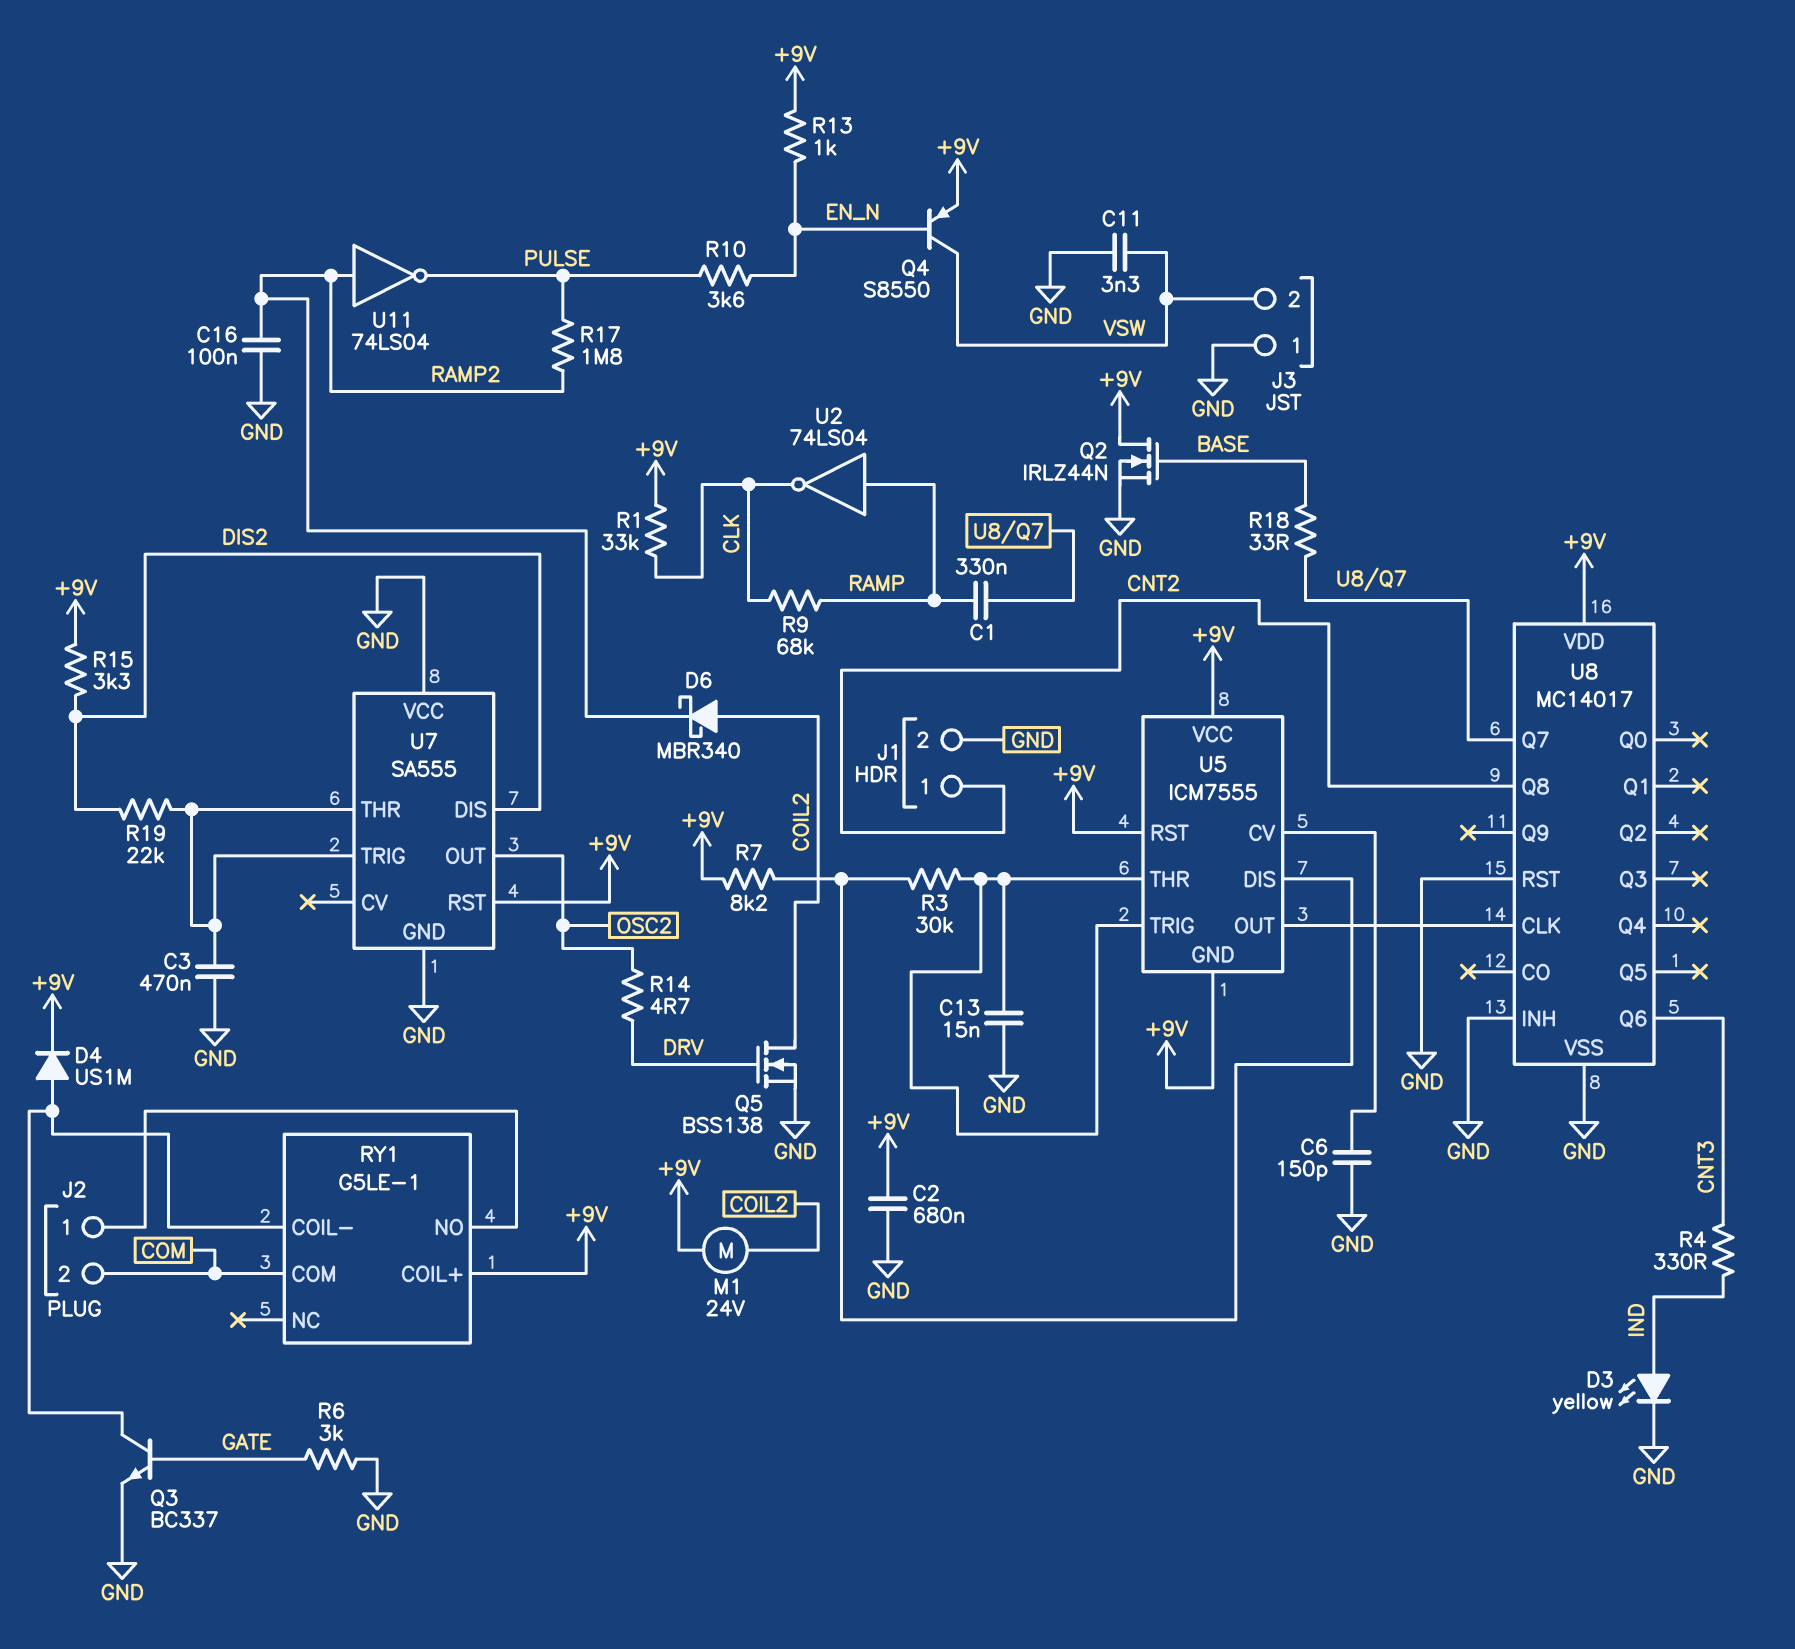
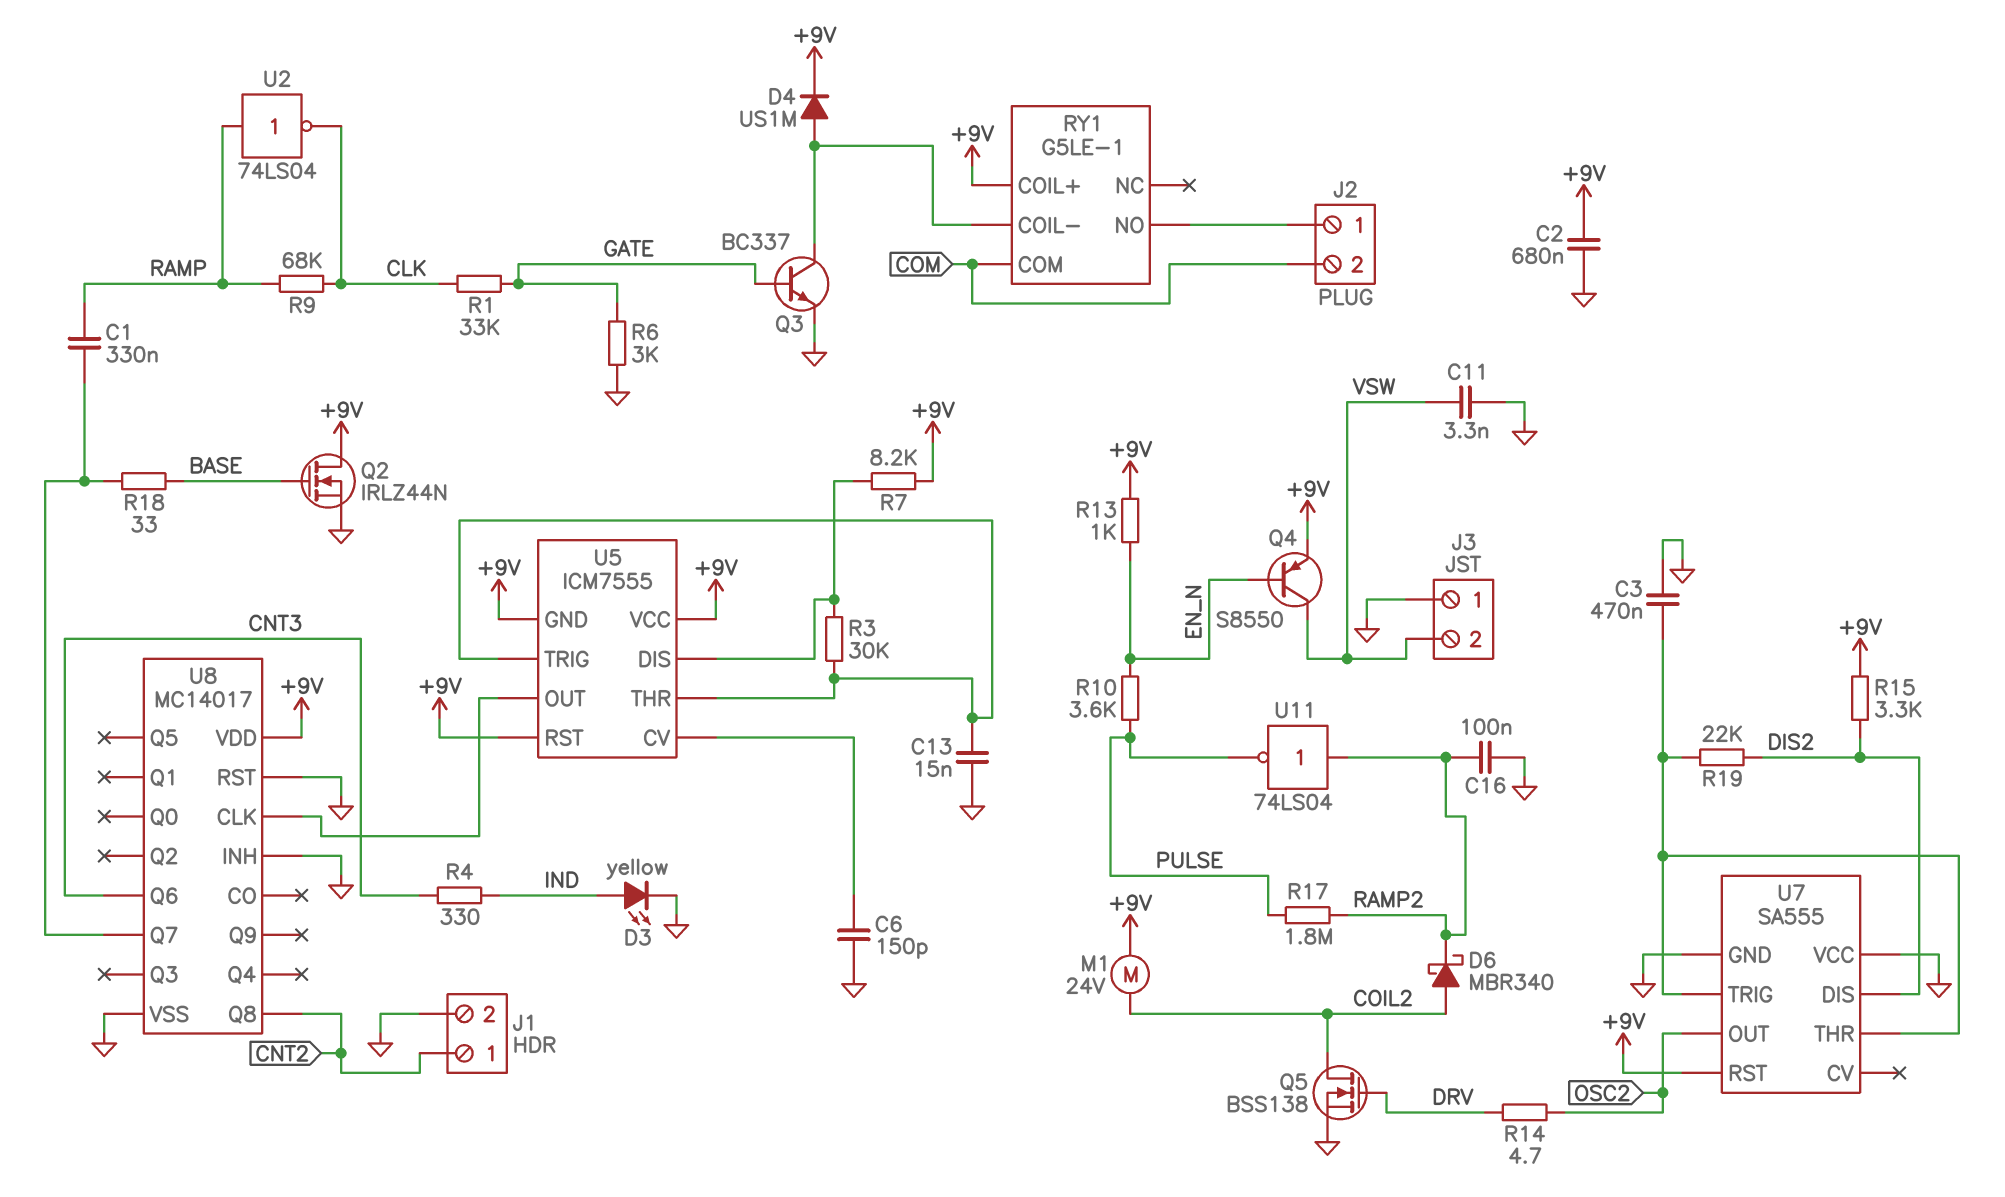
R1: 33k (+9V, CLK) -> 33k (CLK, GATE)

